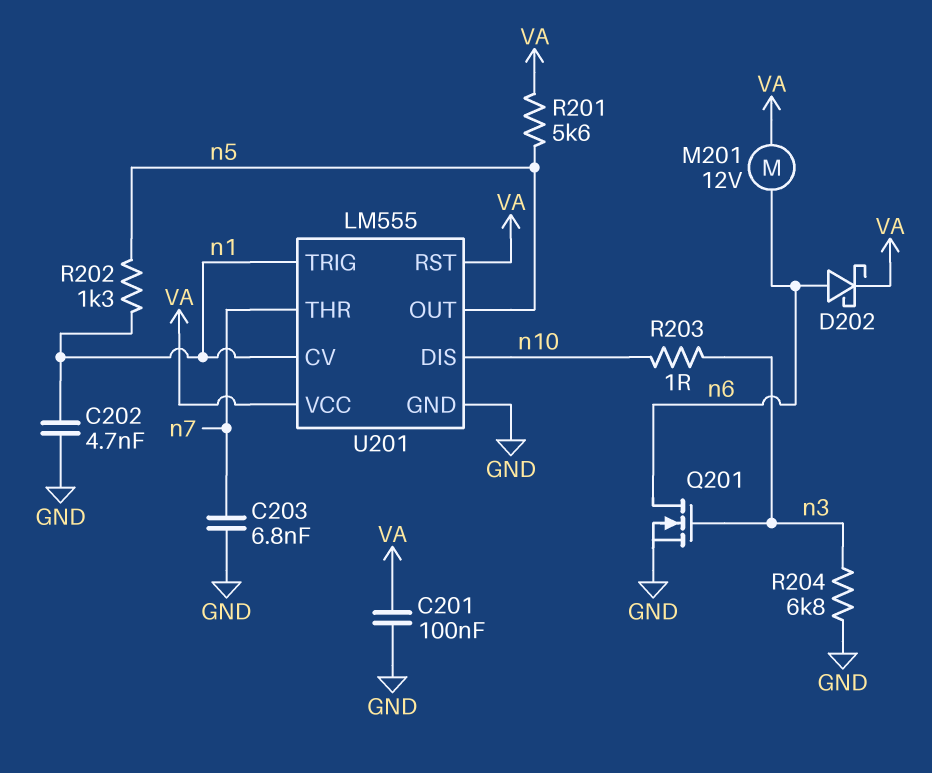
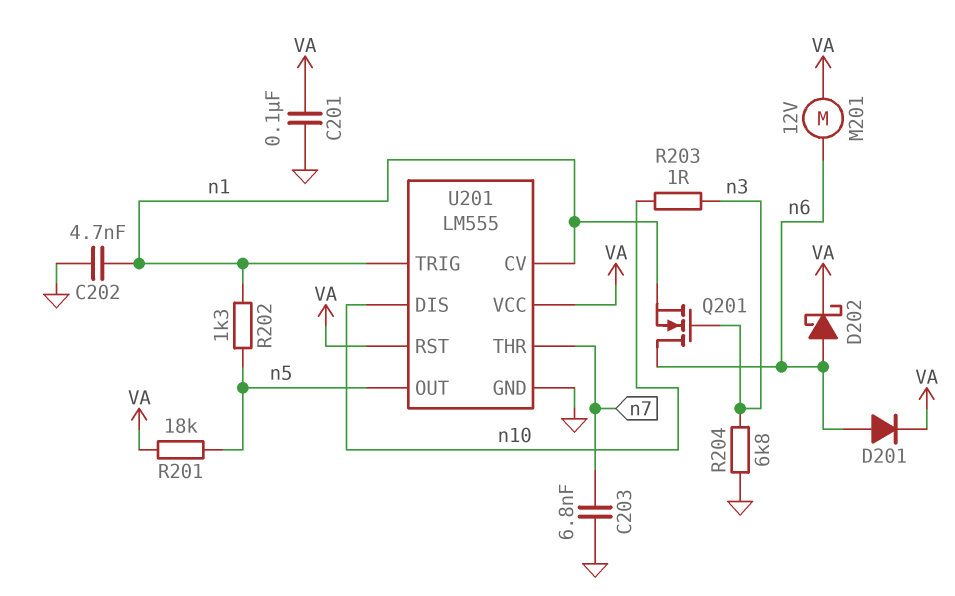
D201: none -> diode (A n6, K VA)
Q201: NMOS (G n3, D n6, S GND) -> NMOS (G n3, D n6, S n1)
R201: 5.6k (VA, n5) -> 18k (VA, n5)

